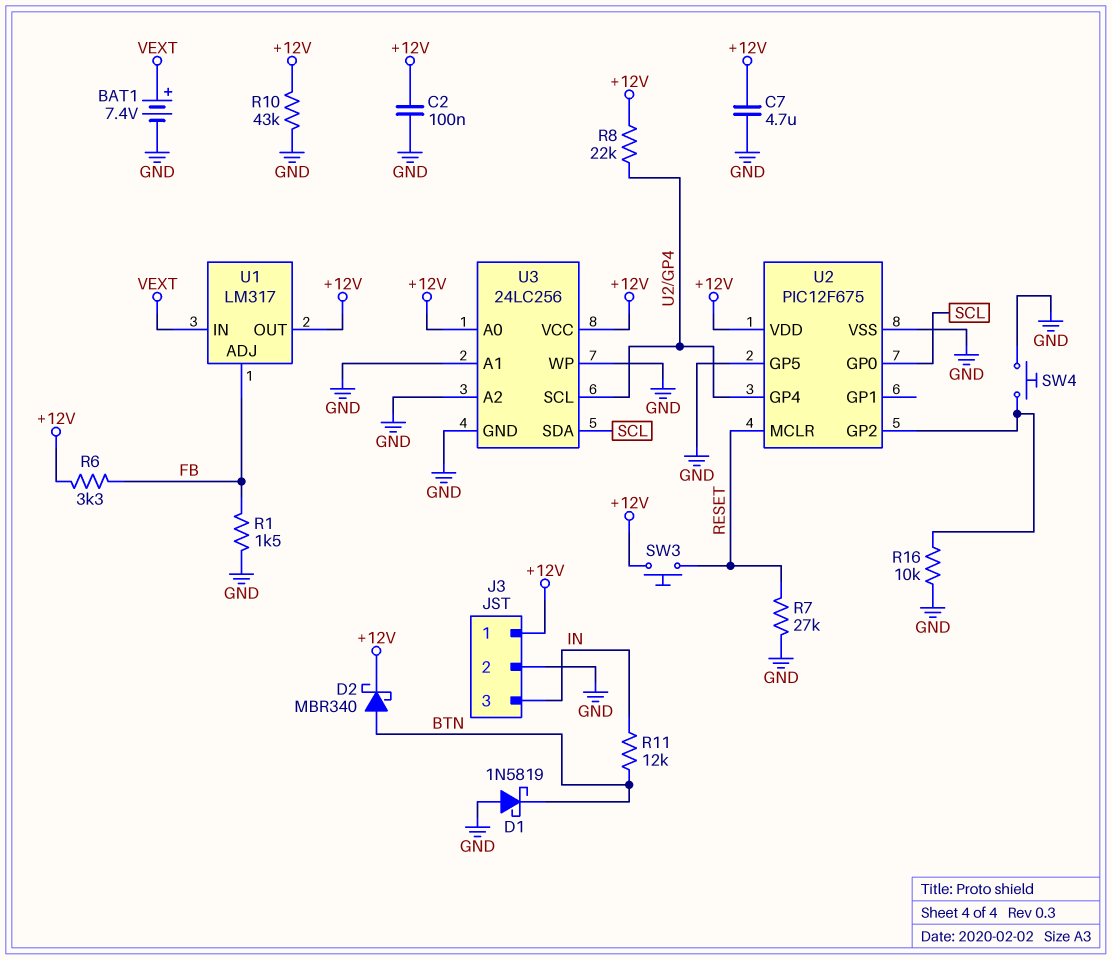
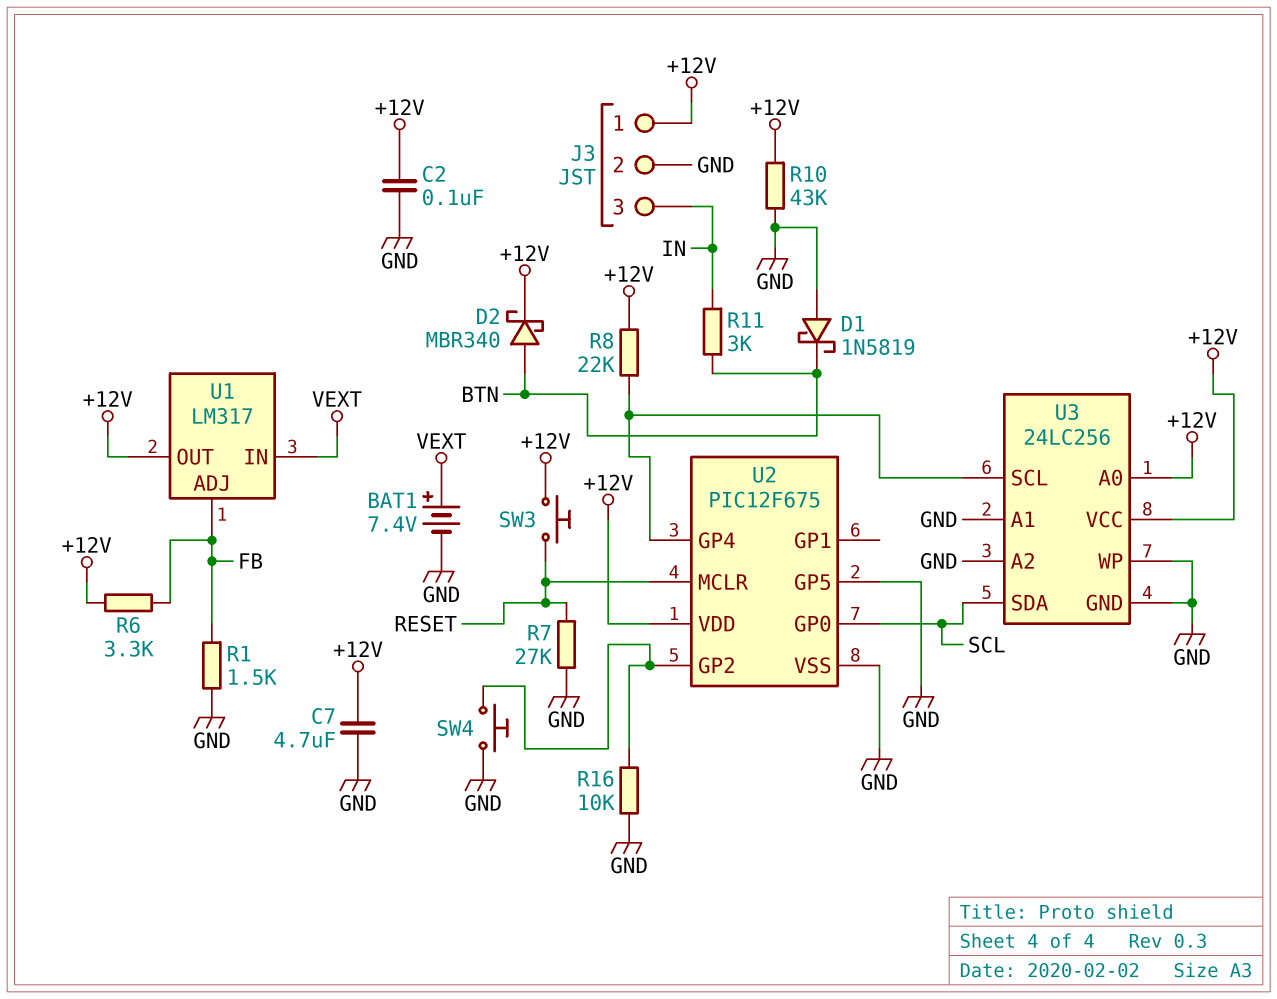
R11: 12k (BTN, IN) -> 3k (BTN, IN)

